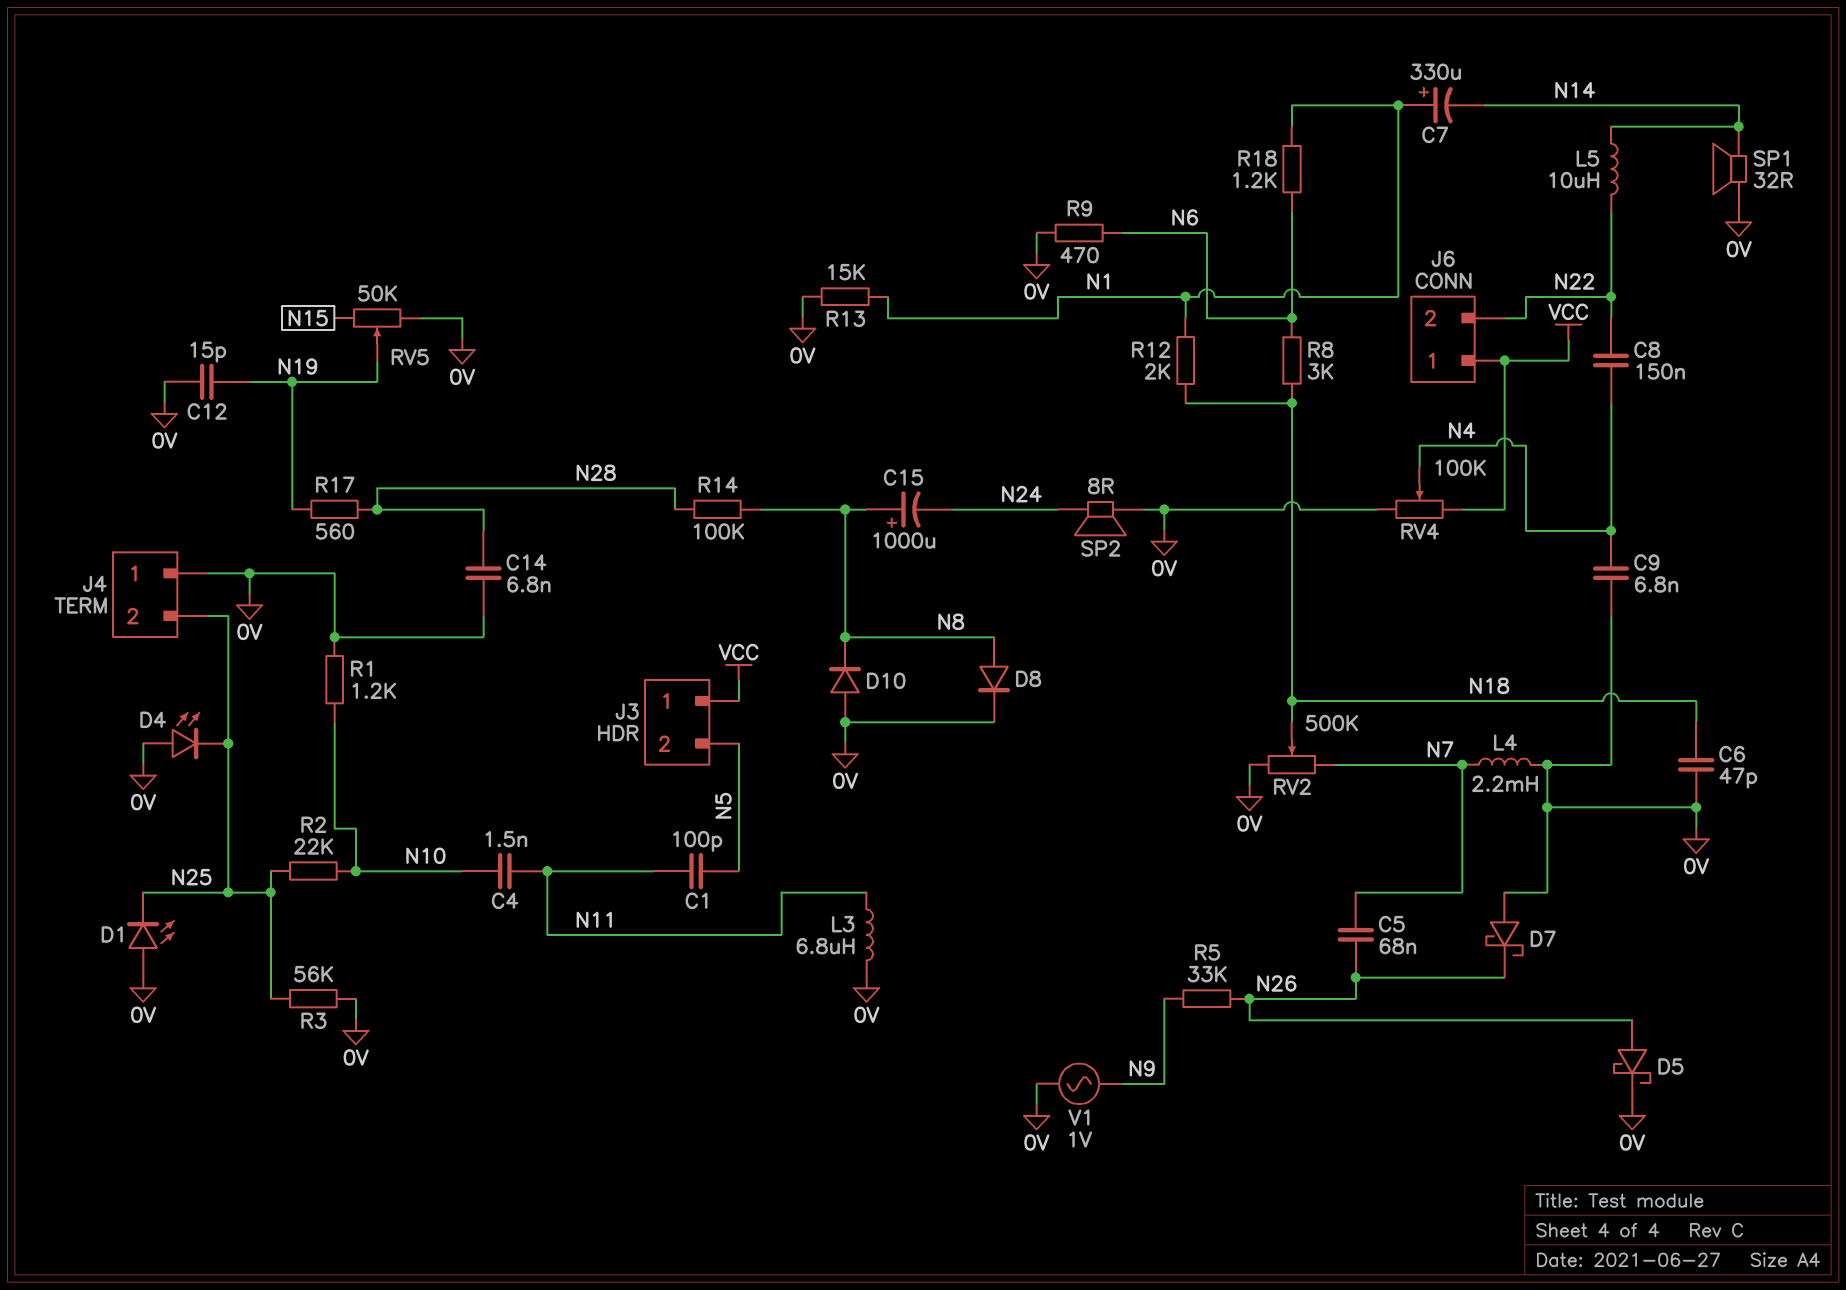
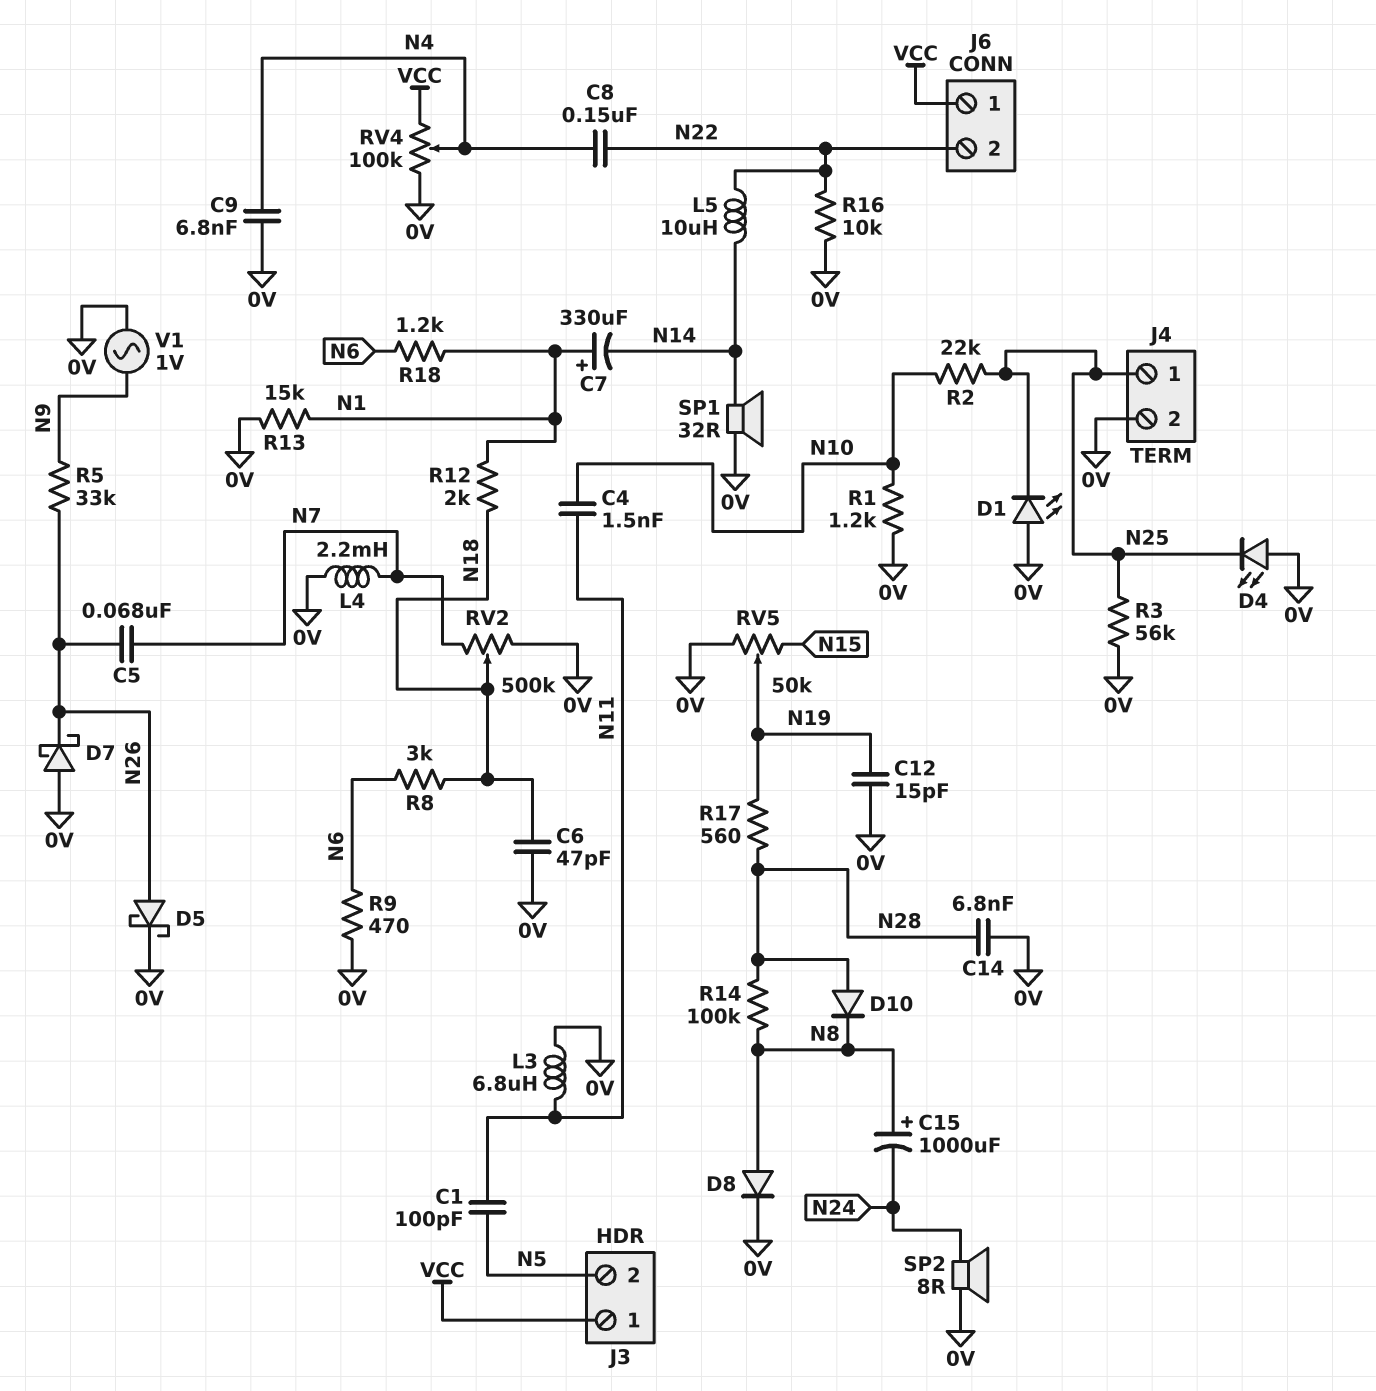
D10: diode (A 0V, K N8) -> diode (A N28, K N8)
J4 pin 1: 0V -> N25
J4 pin 2: N25 -> 0V
R16: none -> 10k (0V, N22)

